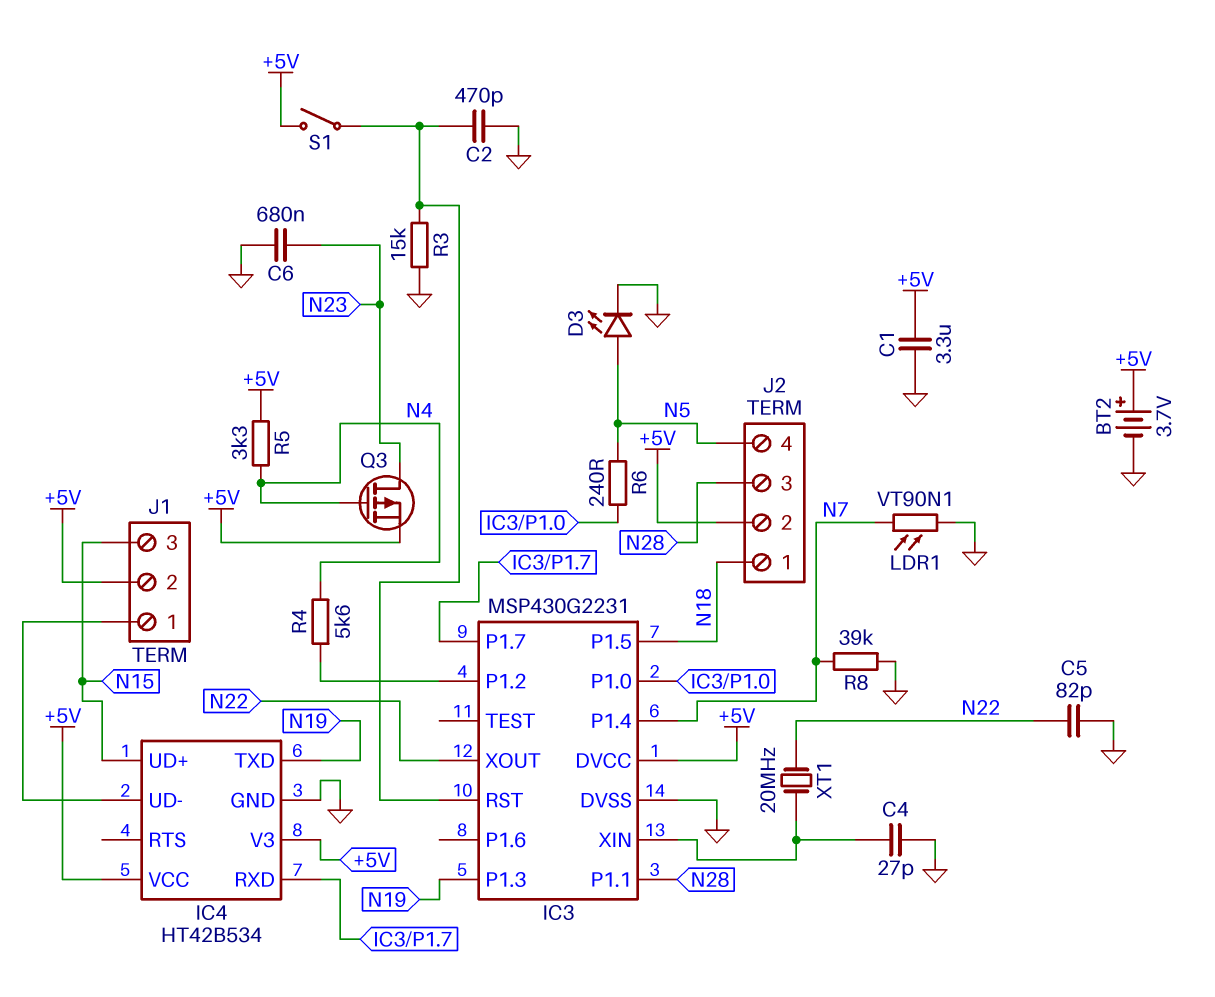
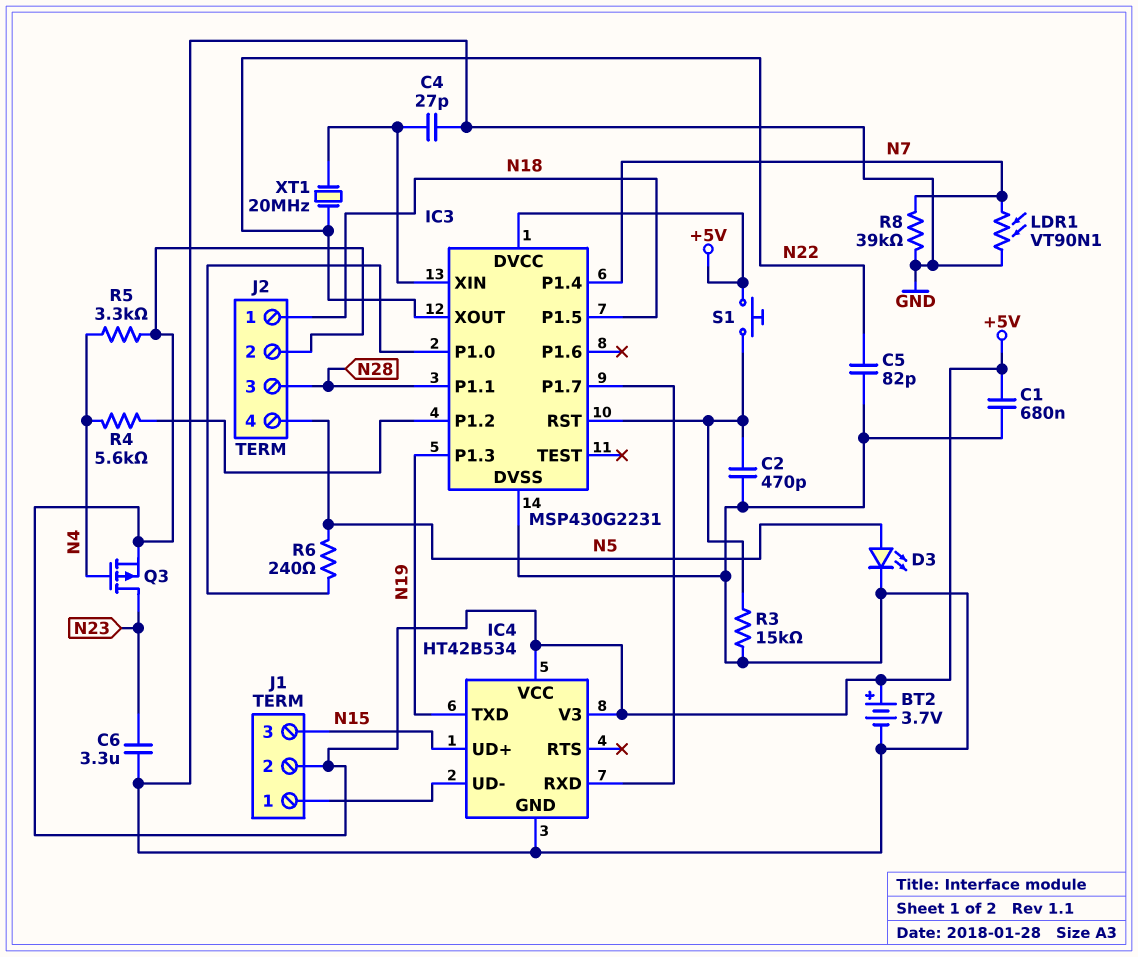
C1: 3.3uF (+5V, GND) -> 680nF (+5V, GND)
C6: 680nF (GND, N23) -> 3.3uF (GND, N23)
S1: switch (+5V, IC3/RST) -> button (+5V, IC3/RST)

